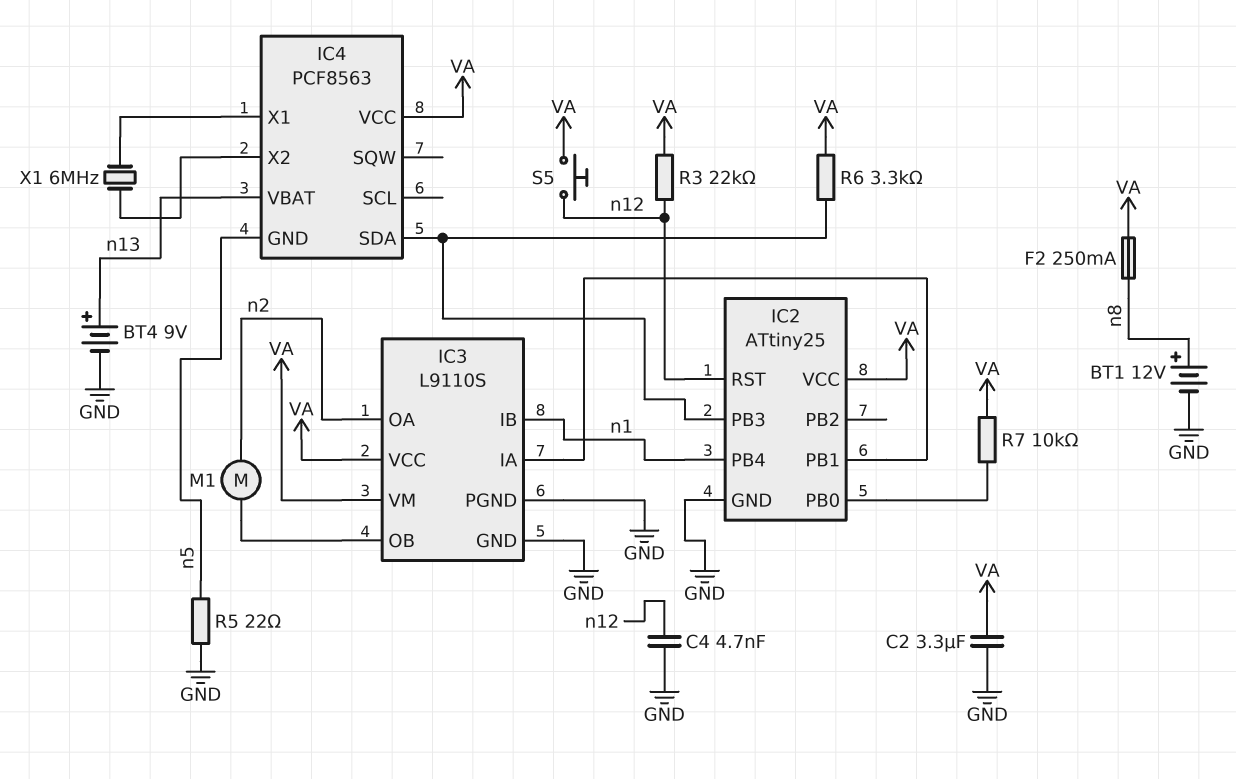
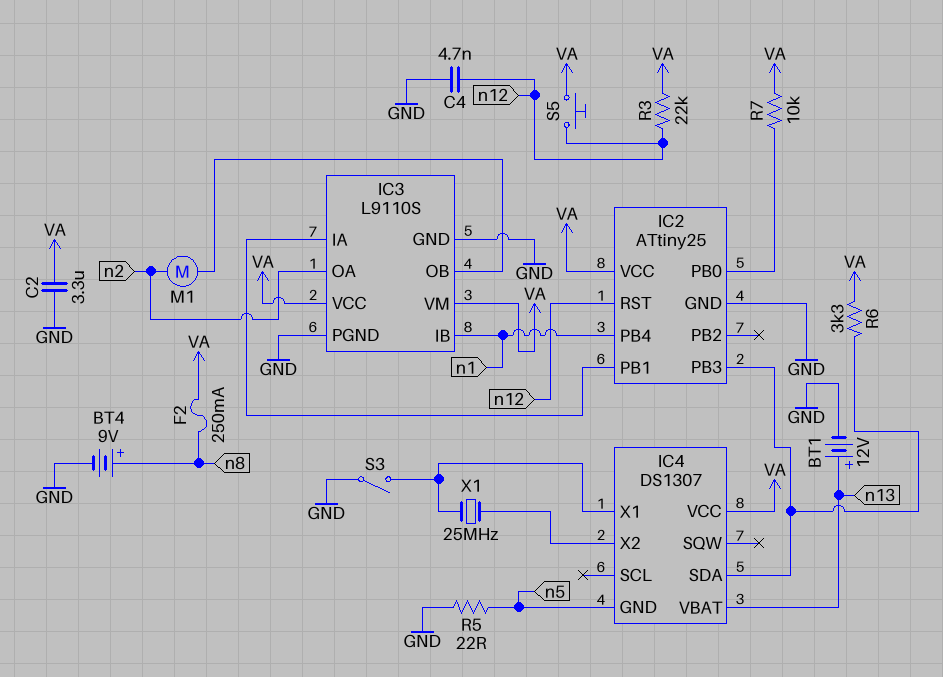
BT1: 12V (plus n8, minus GND) -> 12V (plus n13, minus GND)
BT4: 9V (plus n13, minus GND) -> 9V (plus n8, minus GND)
IC4: PCF8563 -> DS1307
S3: none -> switch (GND, IC4/X1)
X1: 6MHz (IC4/X1, IC4/X2) -> 25MHz (IC4/X1, IC4/X2)

